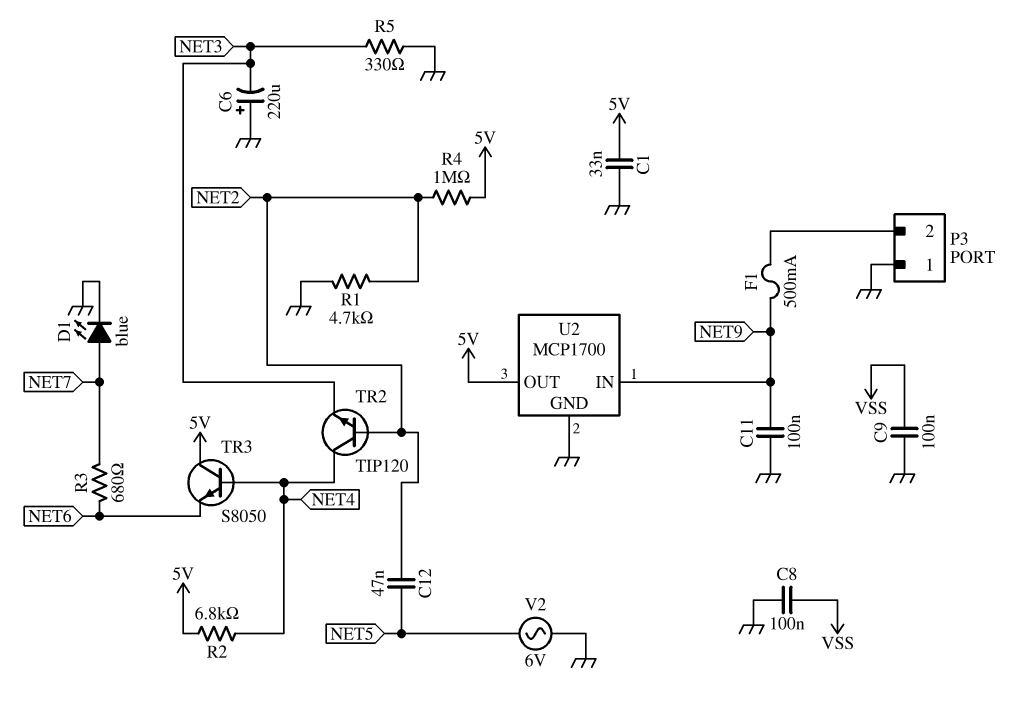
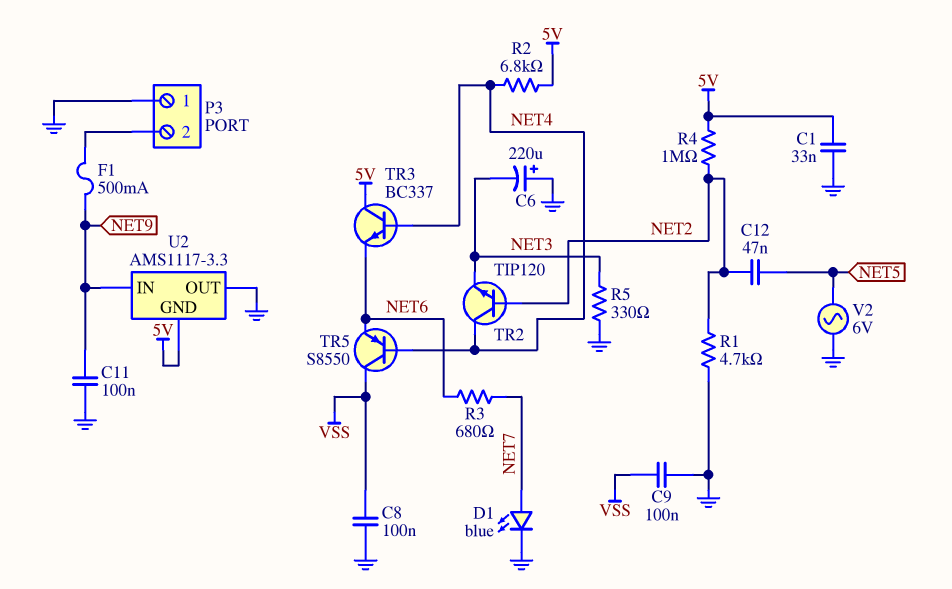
TR3: NPN S8050 (B NET4, C 5V, E NET6) -> NPN BC337 (B NET4, C 5V, E NET6)
TR5: none -> PNP S8550 (B NET4, C VSS, E NET6)
U2: MCP1700 -> AMS1117-3.3
U2 pin GND: GND -> 5V
U2 pin OUT: 5V -> GND

